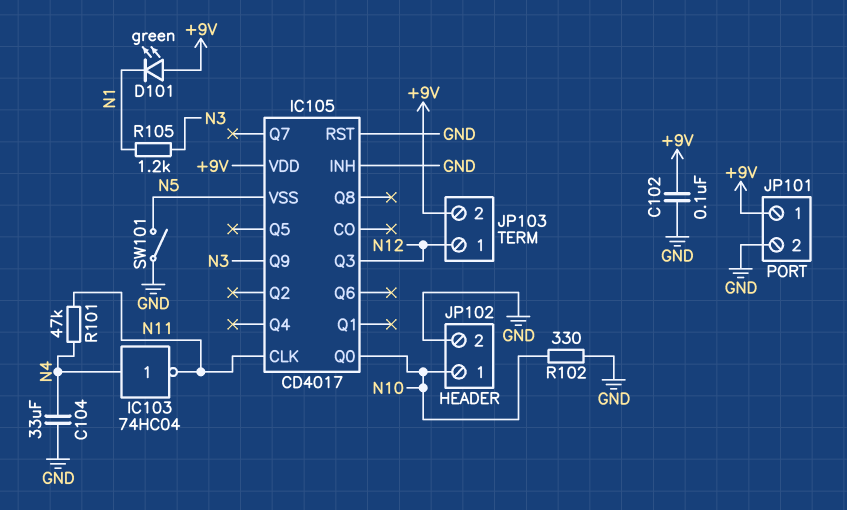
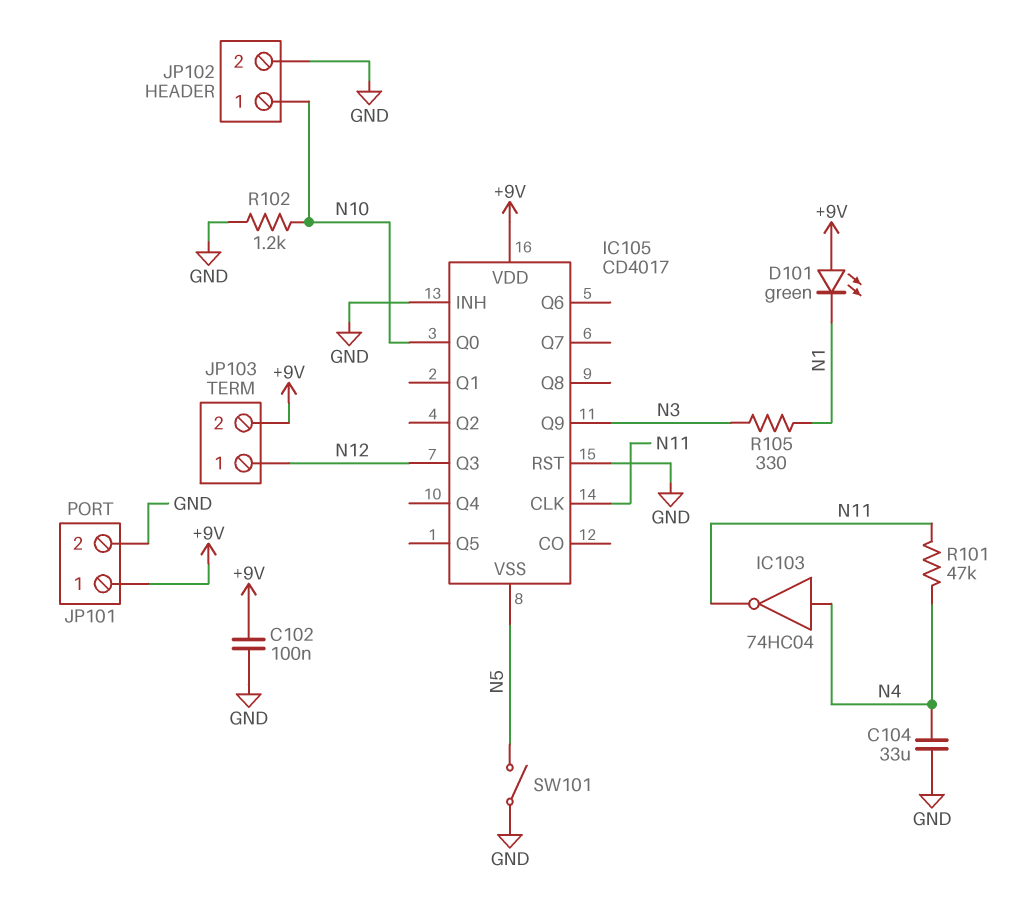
R102: 330 (GND, N10) -> 1.2k (GND, N10)
R105: 1.2k (N1, N3) -> 330 (N1, N3)

